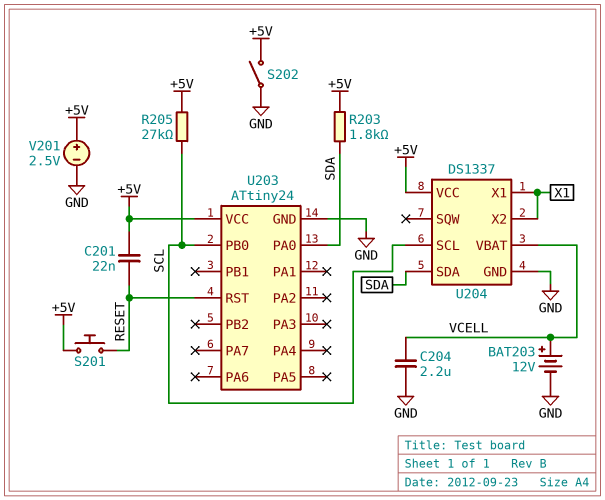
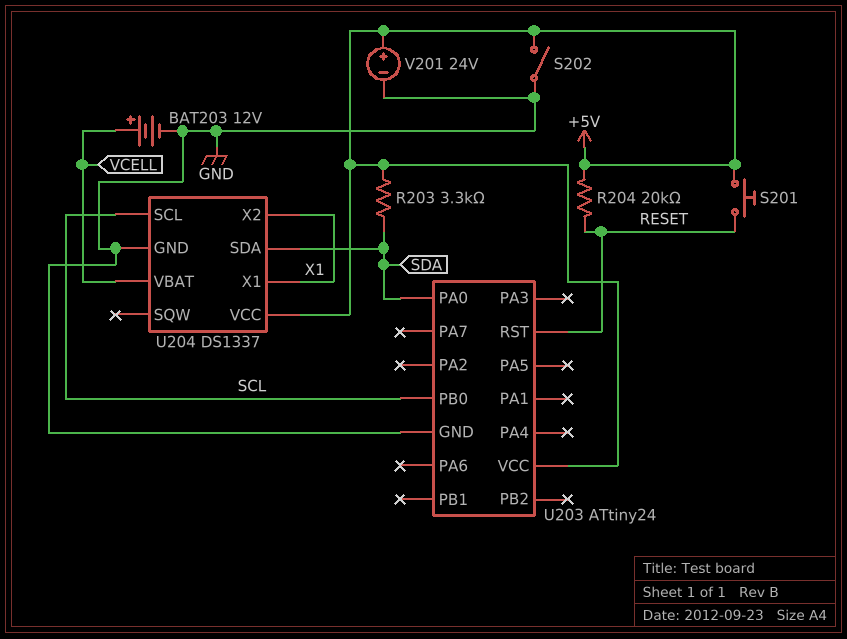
C201: 22nF (+5V, RESET) -> none
C204: 2.2uF (GND, VCELL) -> none
R203: 1.8k (+5V, SDA) -> 3.3k (+5V, SDA)
R204: none -> 20k (+5V, RESET)
R205: 27k (+5V, SCL) -> none
V201: 2.5V (plus +5V, minus GND) -> 24V (plus +5V, minus GND)

